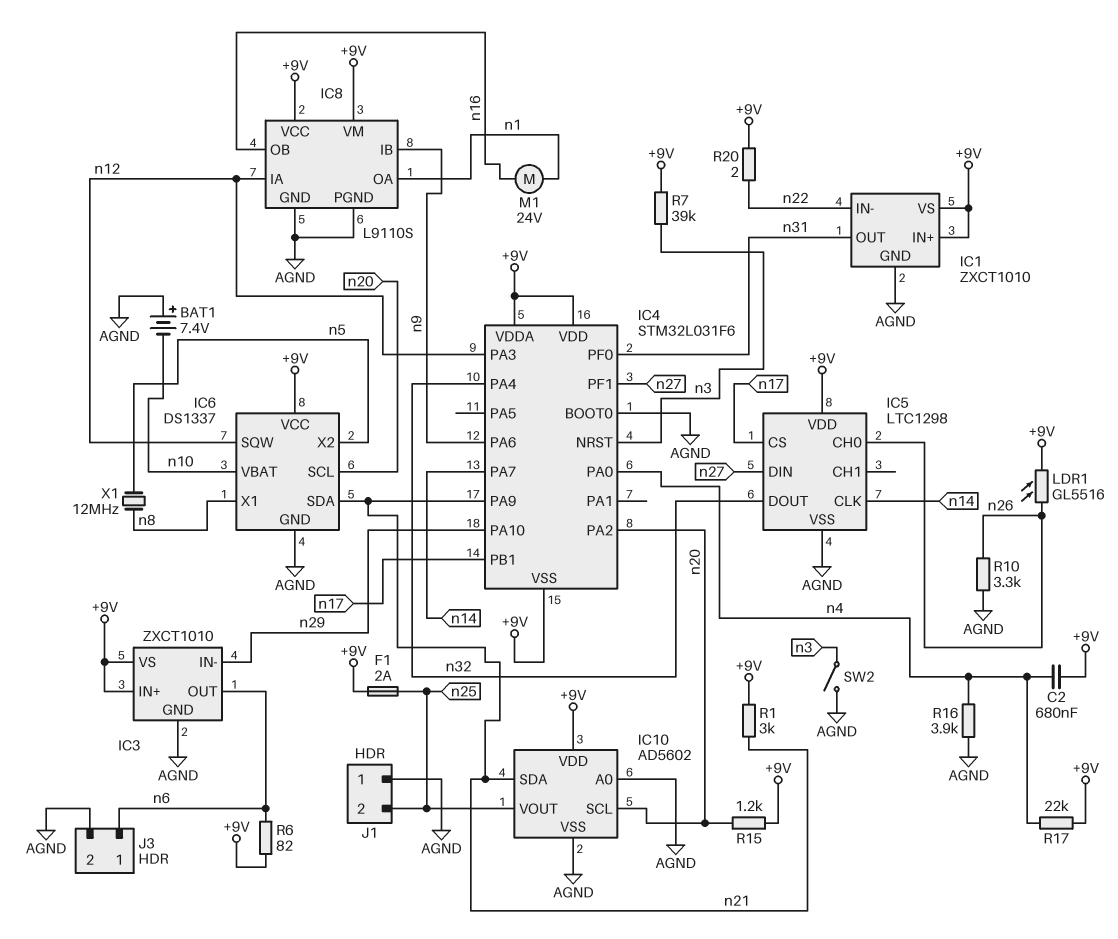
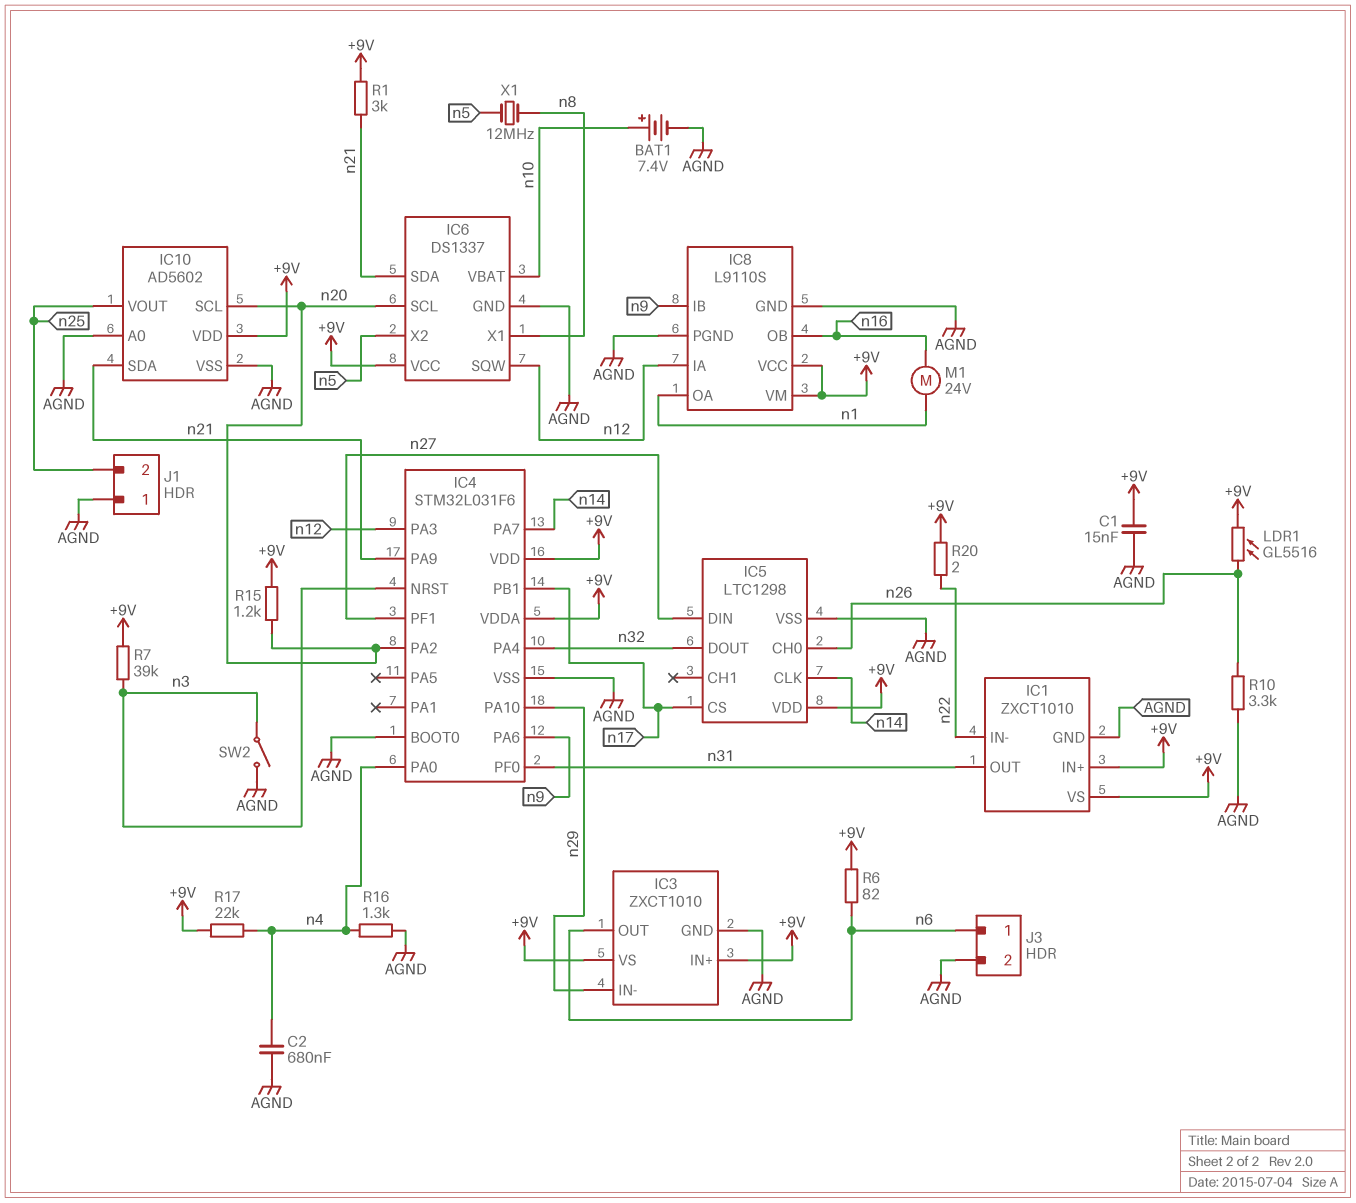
BAT1: 7.4V (plus AGND, minus n10) -> 7.4V (plus n10, minus AGND)
C1: none -> 15nF (+9V, AGND)
C2: 680nF (+9V, n4) -> 680nF (AGND, n4)
F1: 2A (+9V, n25) -> none
IC4 pin VSS: +9V -> AGND
R16: 3.9k (AGND, n4) -> 1.3k (AGND, n4)

